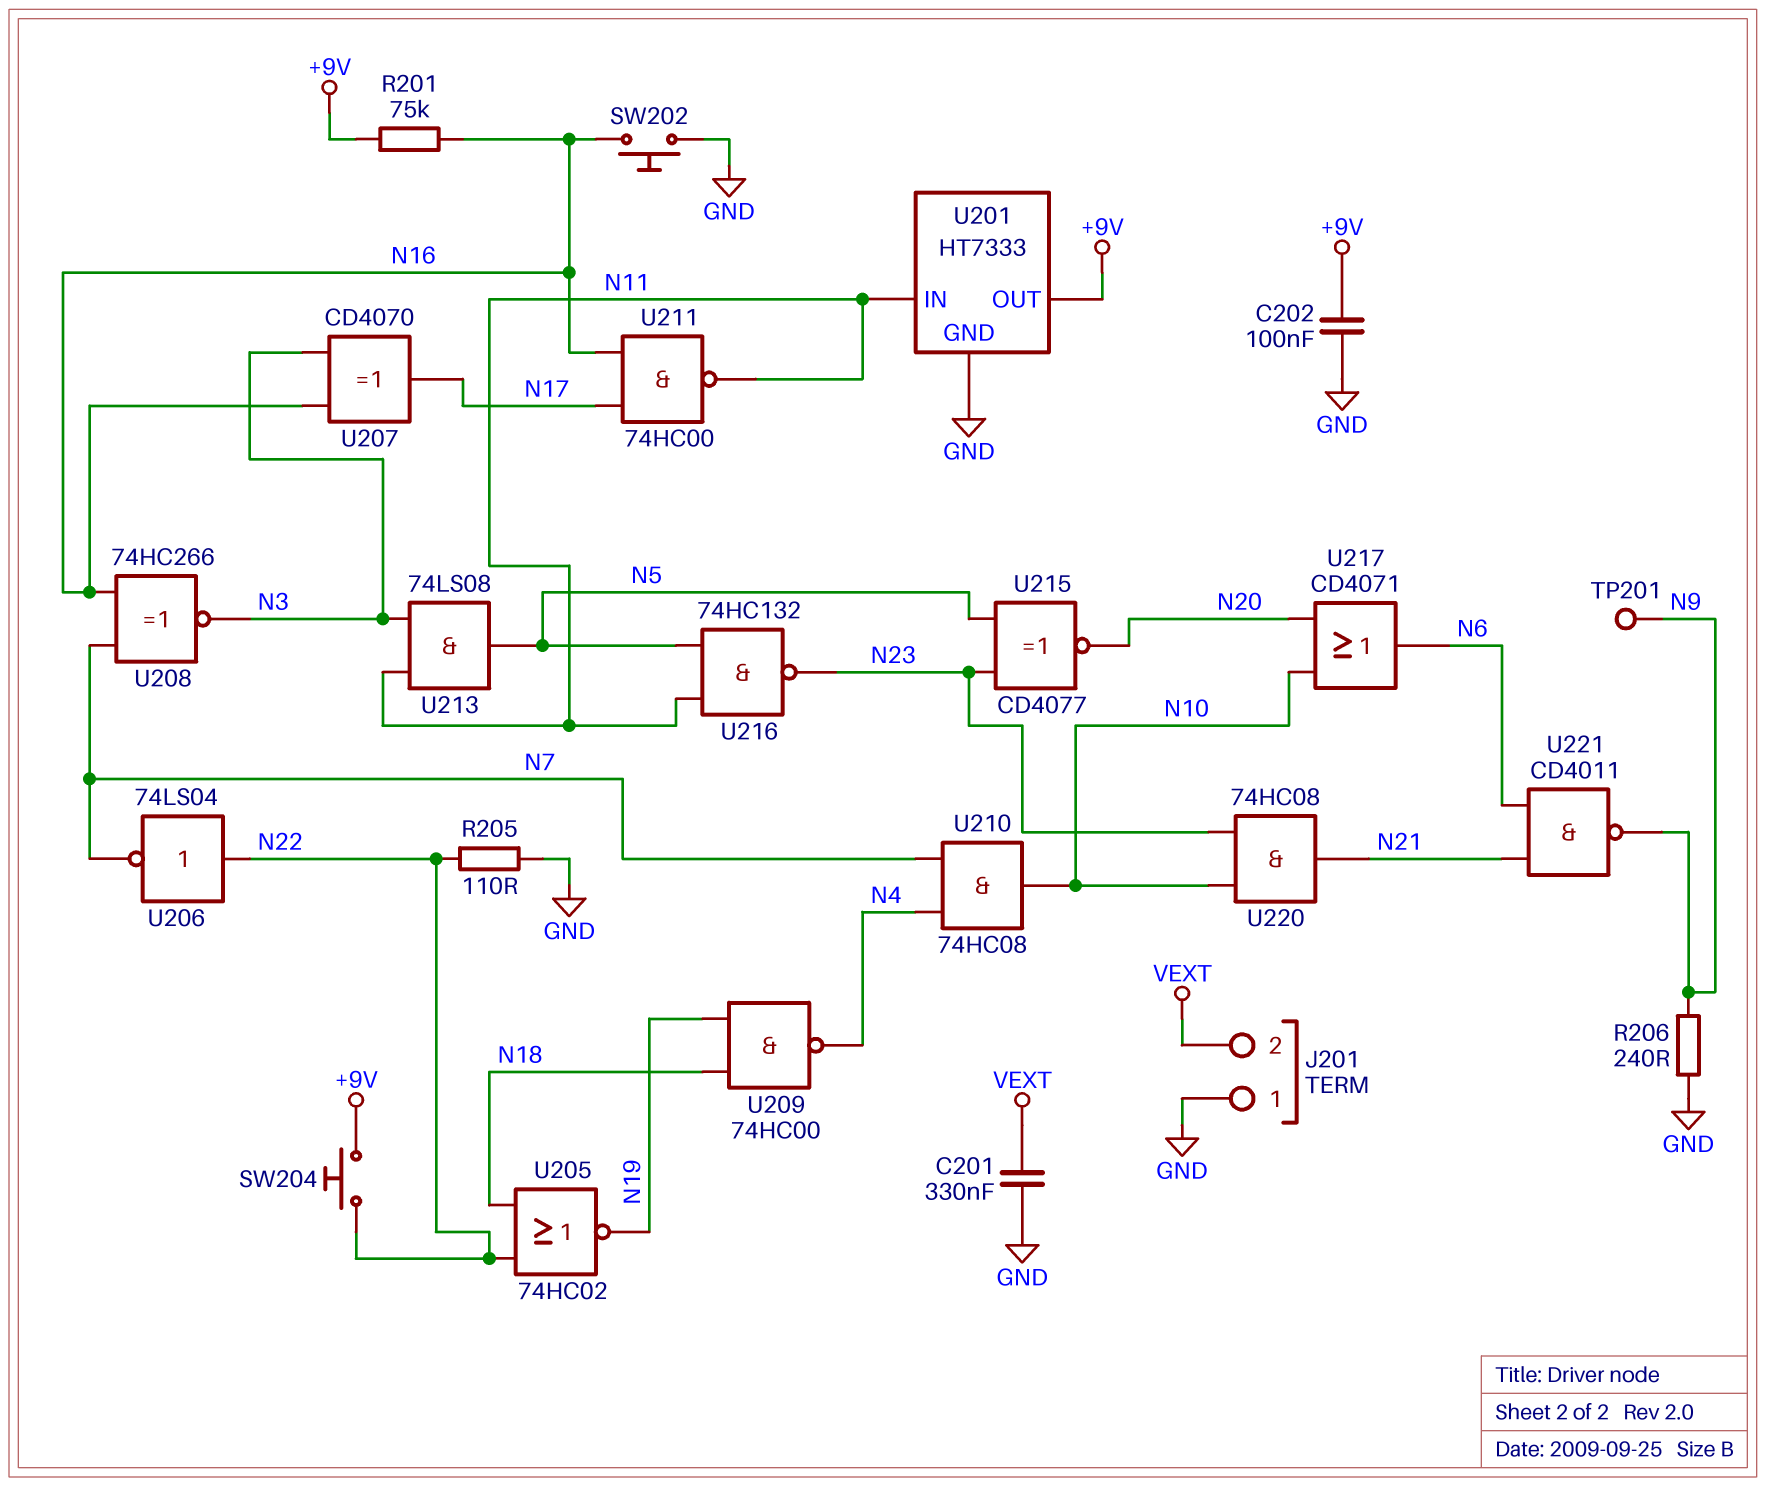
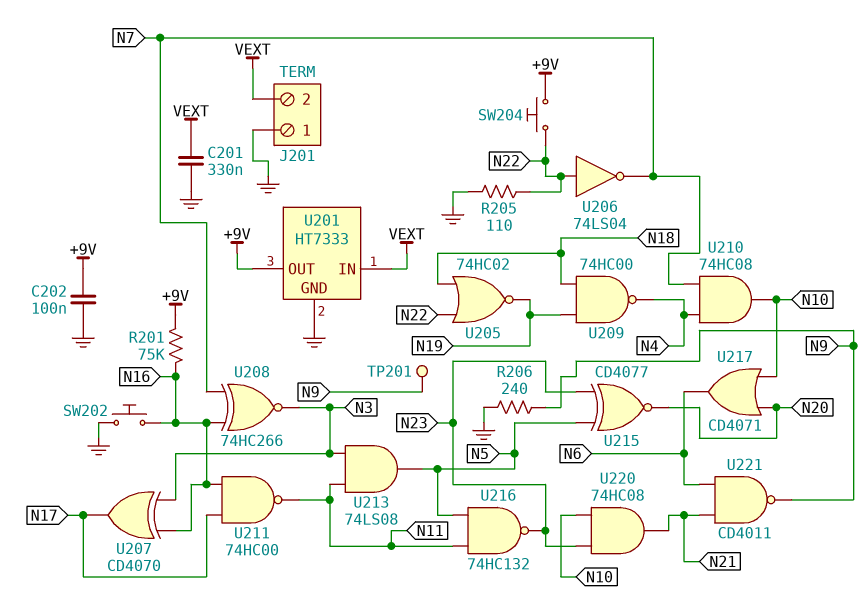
U201 pin IN: N11 -> VEXT

